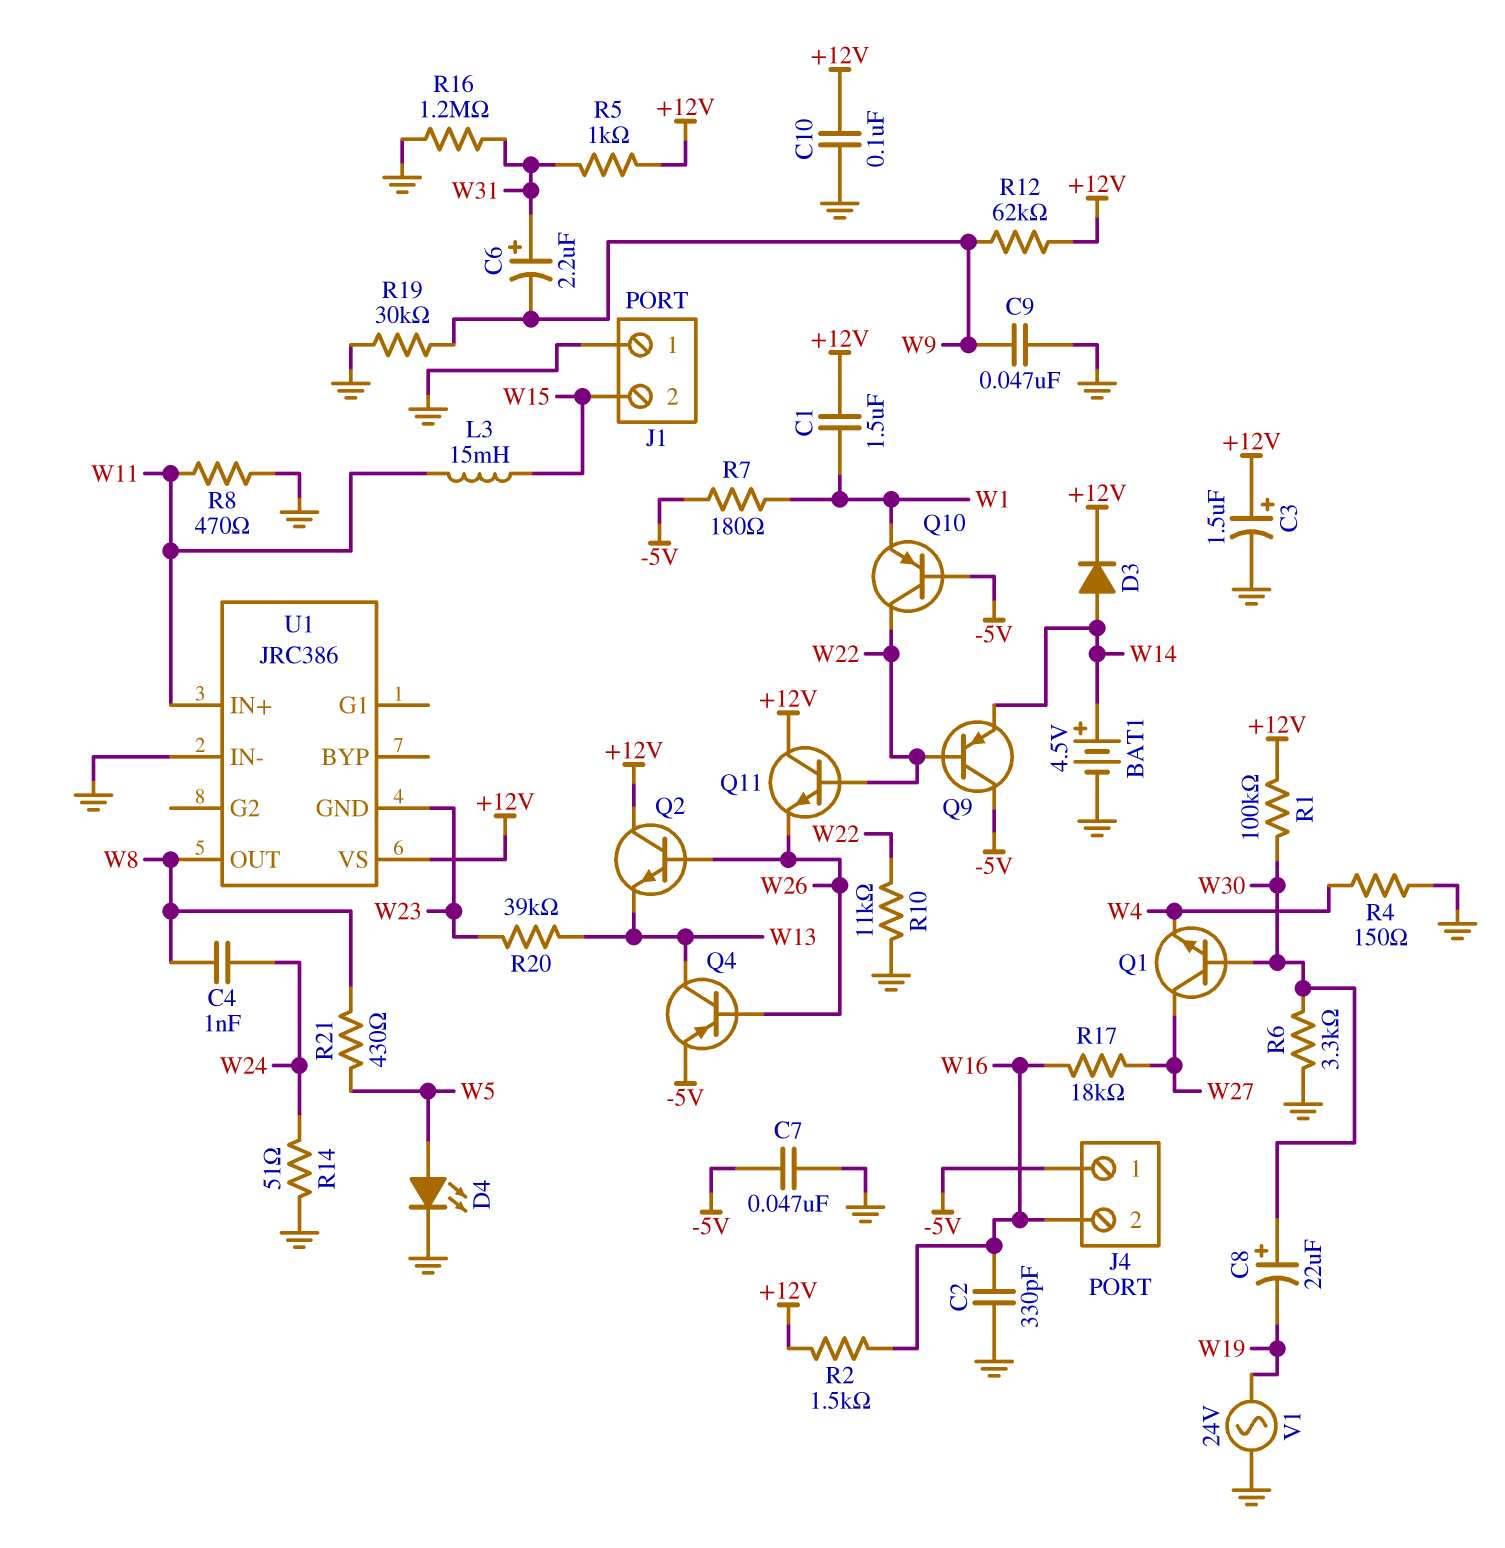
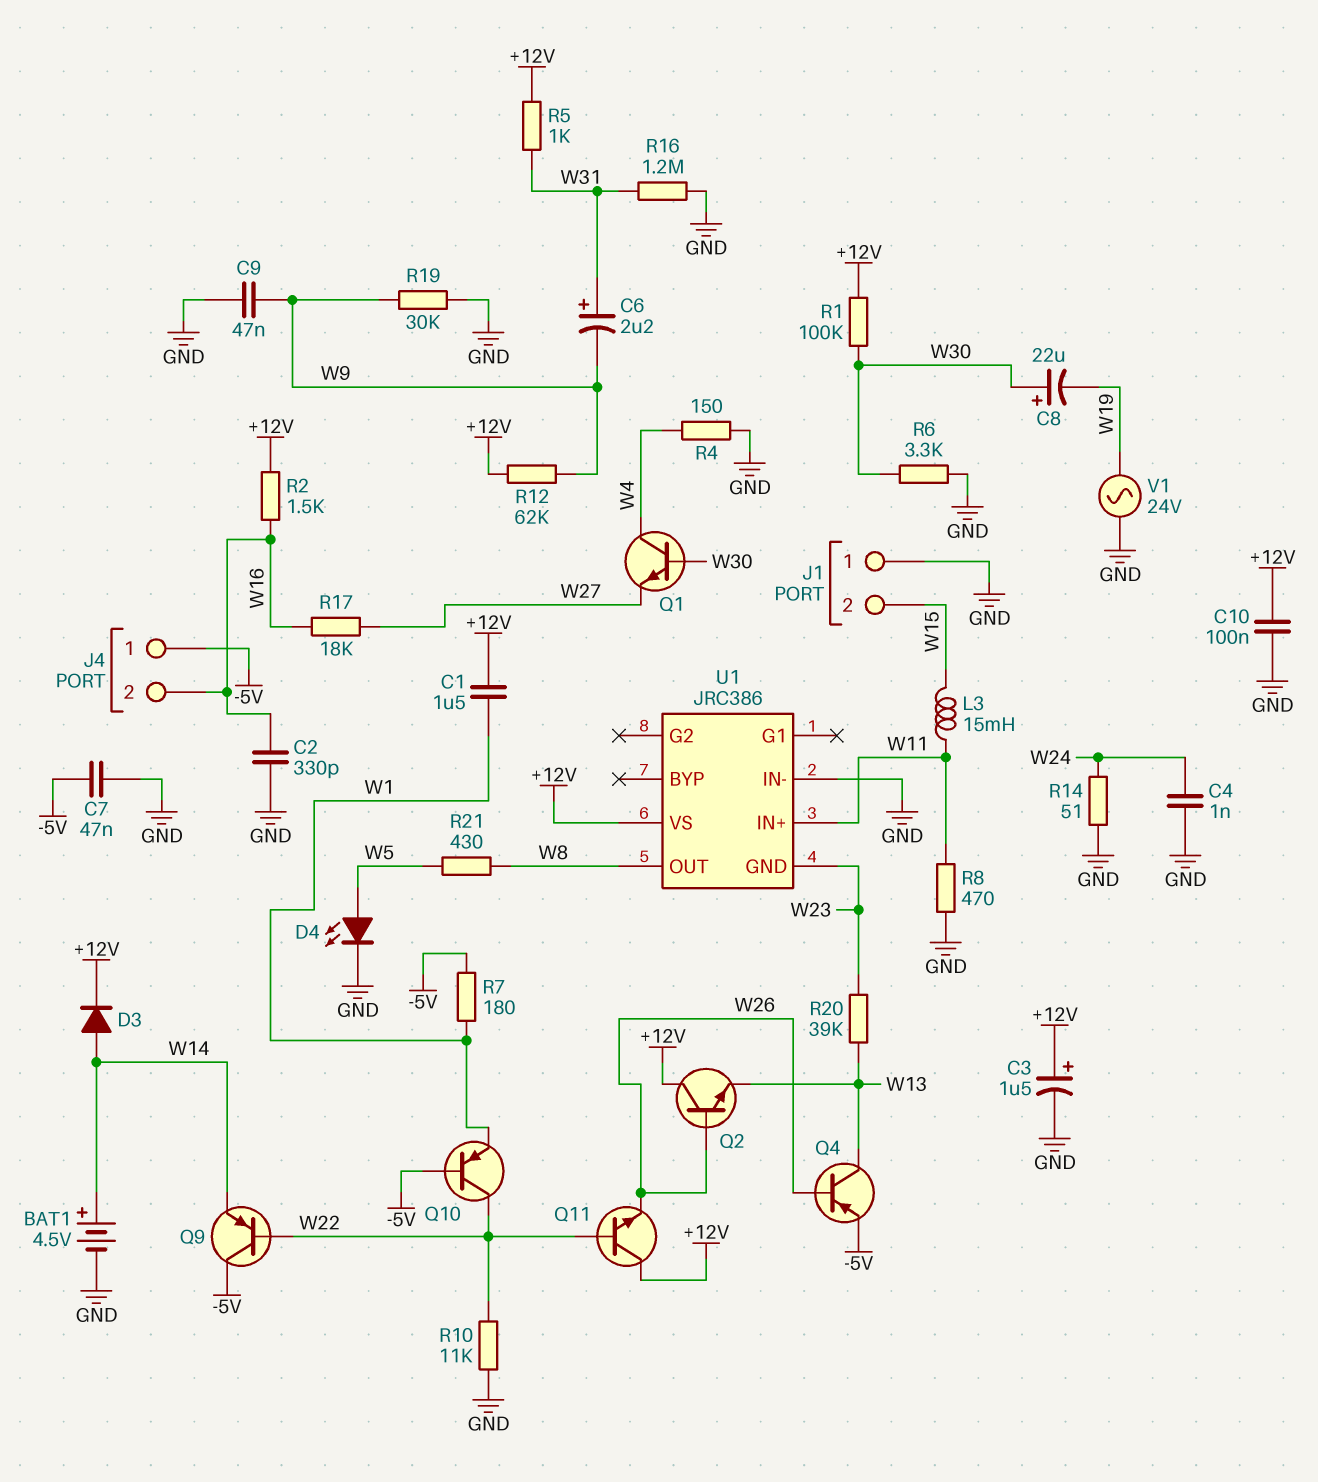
C4: 1nF (W8, W24) -> 1nF (GND, W24)
Q1: NPN (B W30, C W27, E W4) -> NPN (B W30, C W4, E W27)

